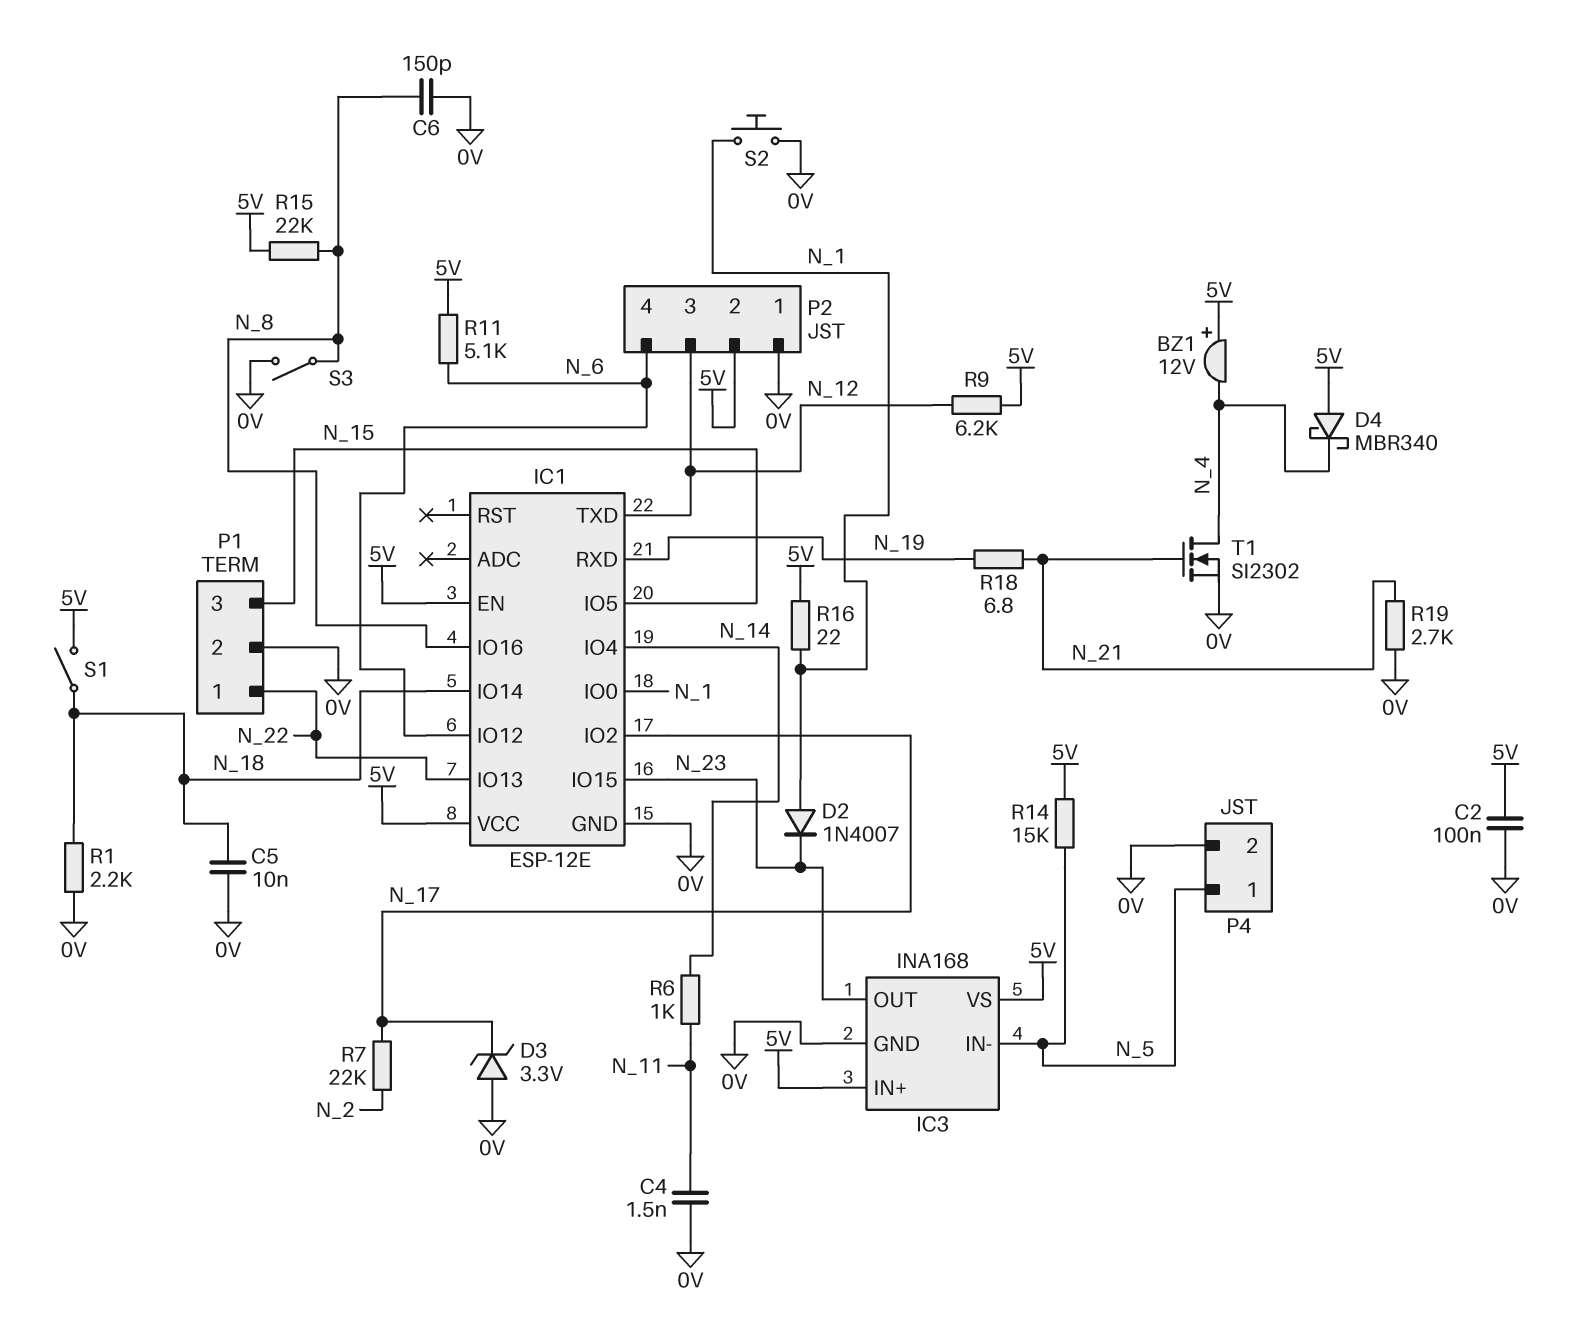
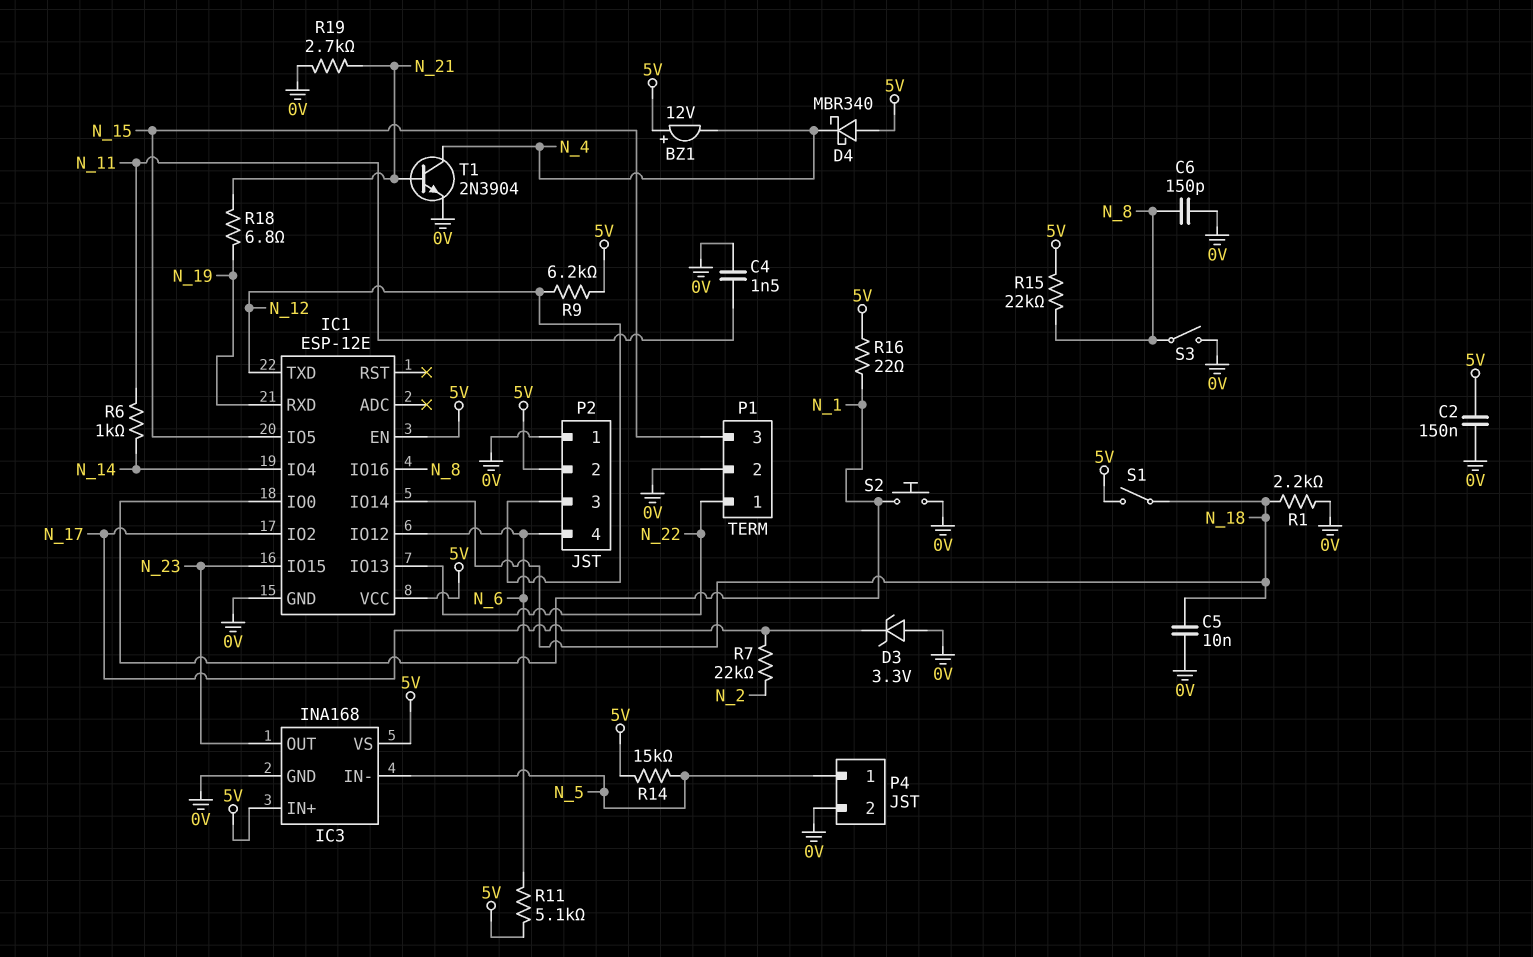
C2: 100nF (0V, 5V) -> 150nF (0V, 5V)
D2: diode 1N4007 (A N_1, K N_23) -> none
T1: NMOS SI2302 (G N_21, D N_4, S 0V) -> NPN 2N3904 (B N_21, C N_4, E 0V)

